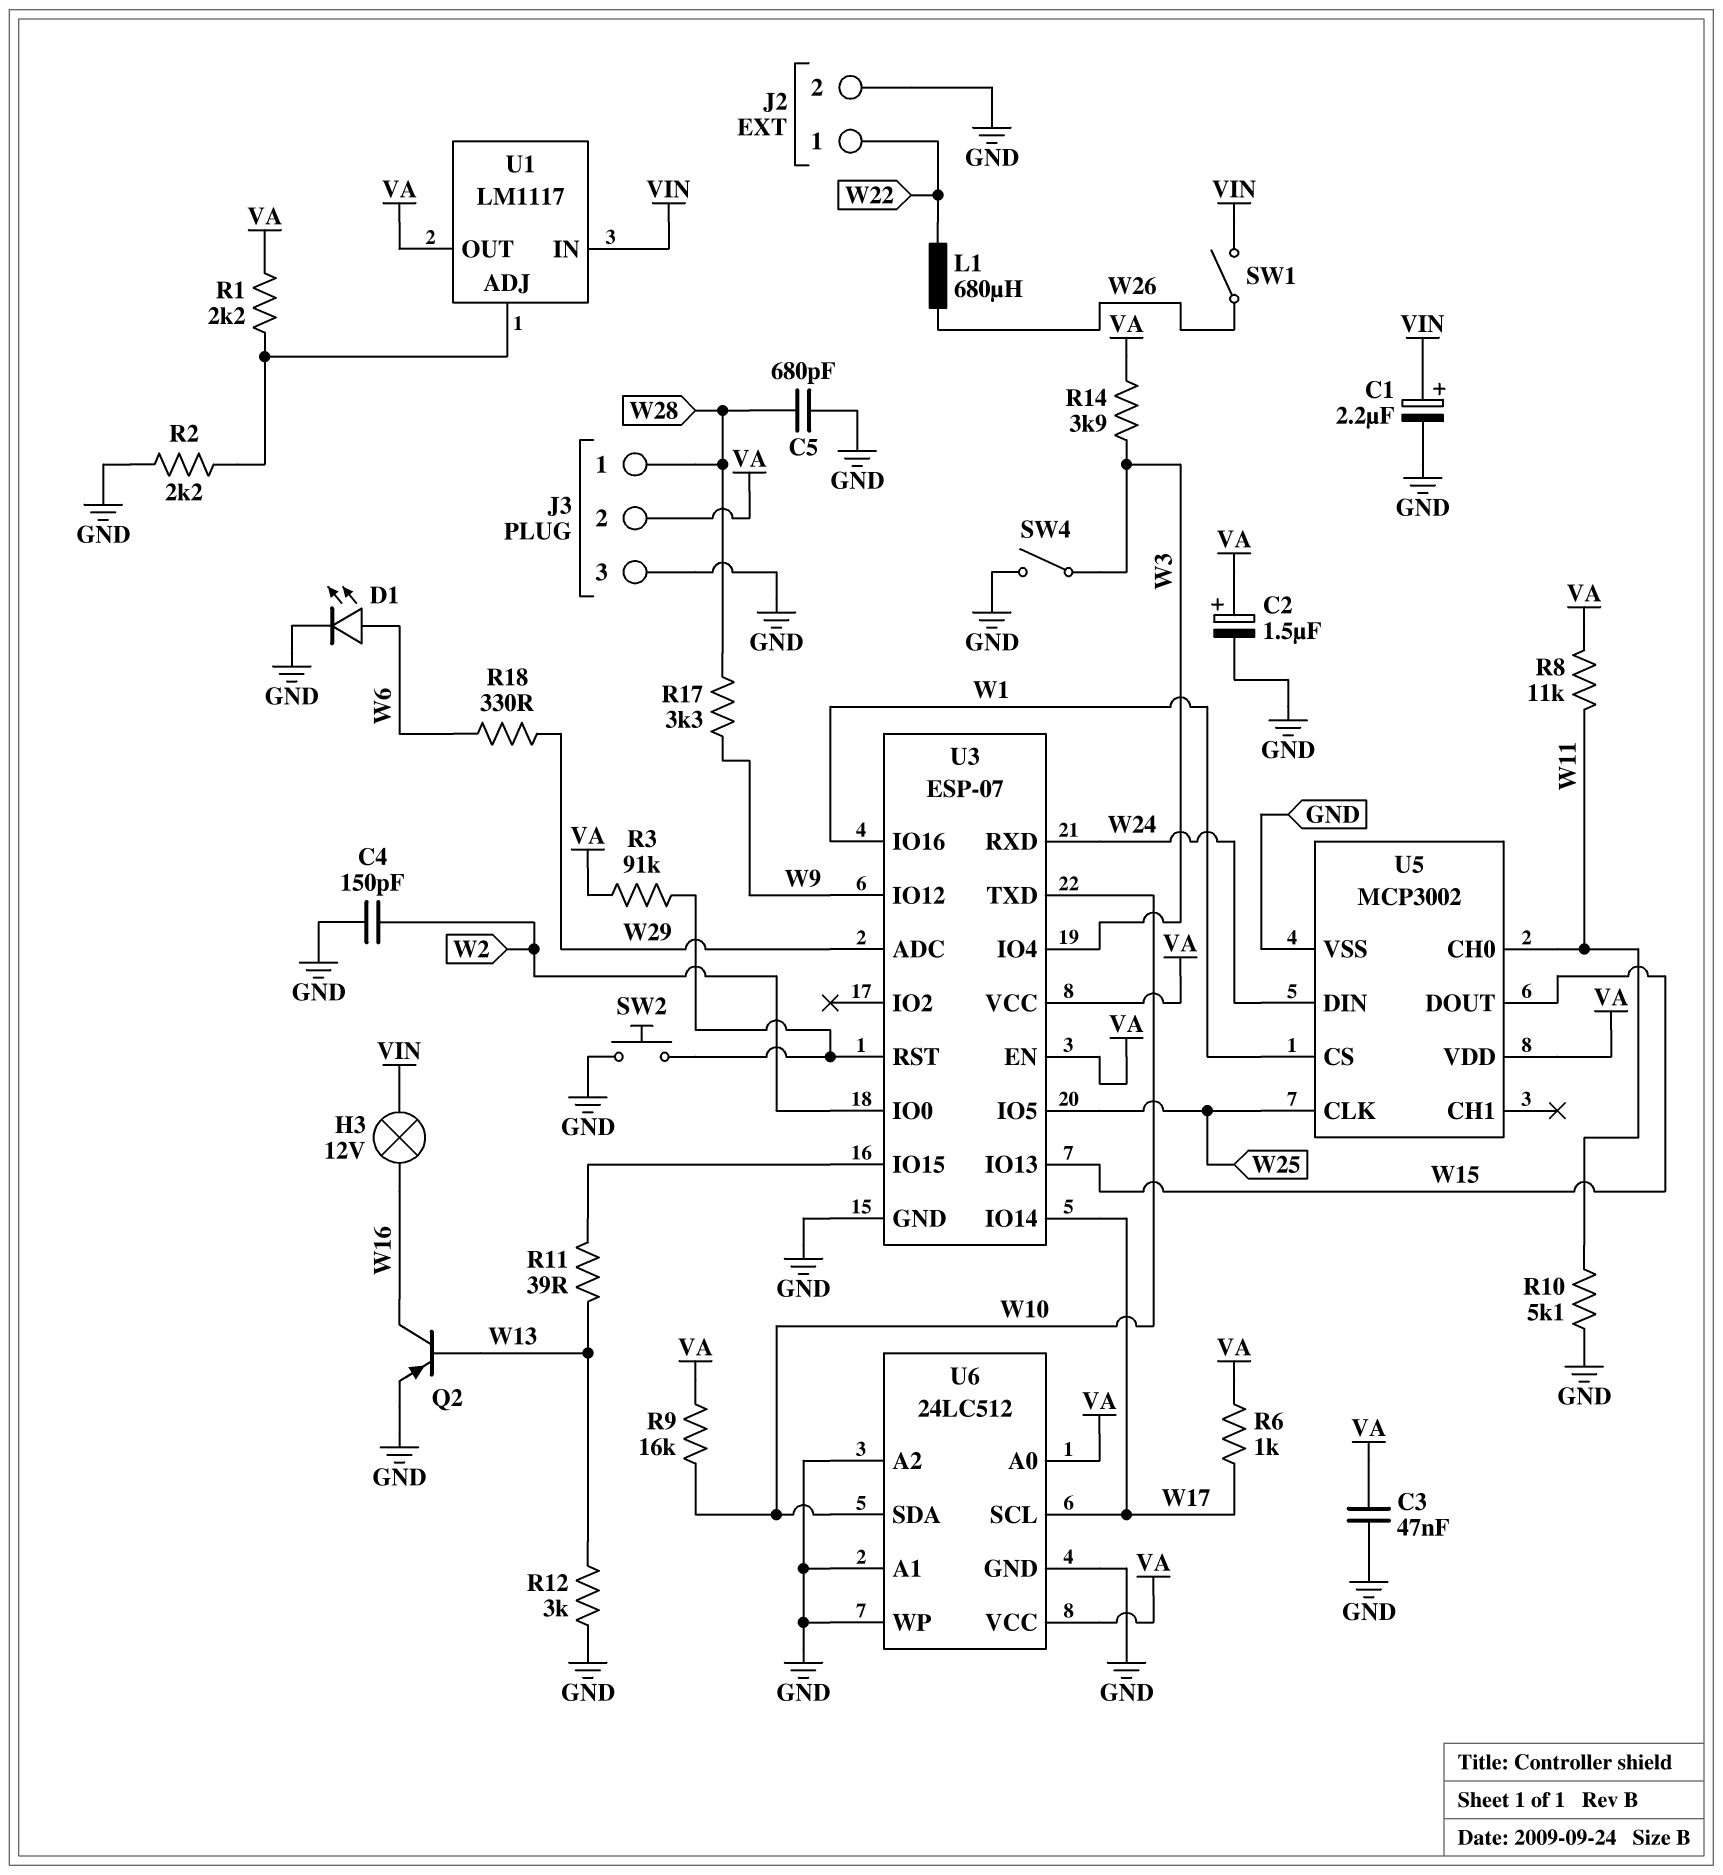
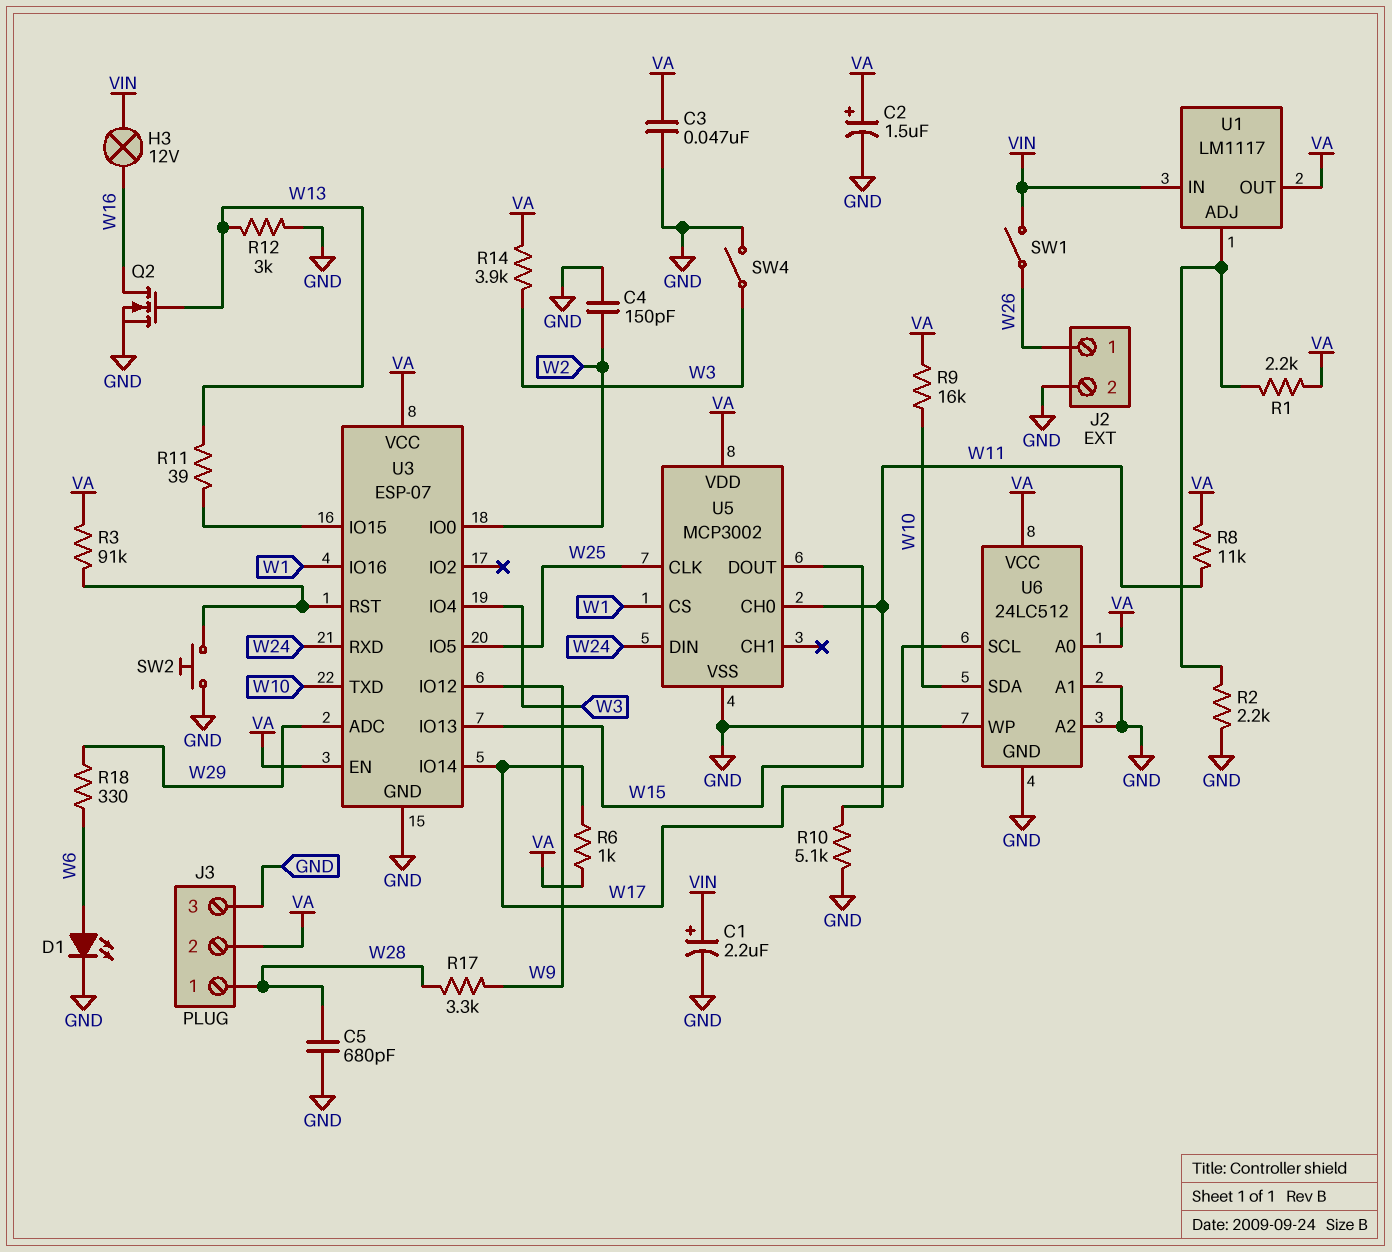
J2 pin 1: W22 -> W26
L1: 680uH (W22, W26) -> none
Q2: PNP (B W13, C W16, E GND) -> NMOS (G W13, D W16, S GND)

